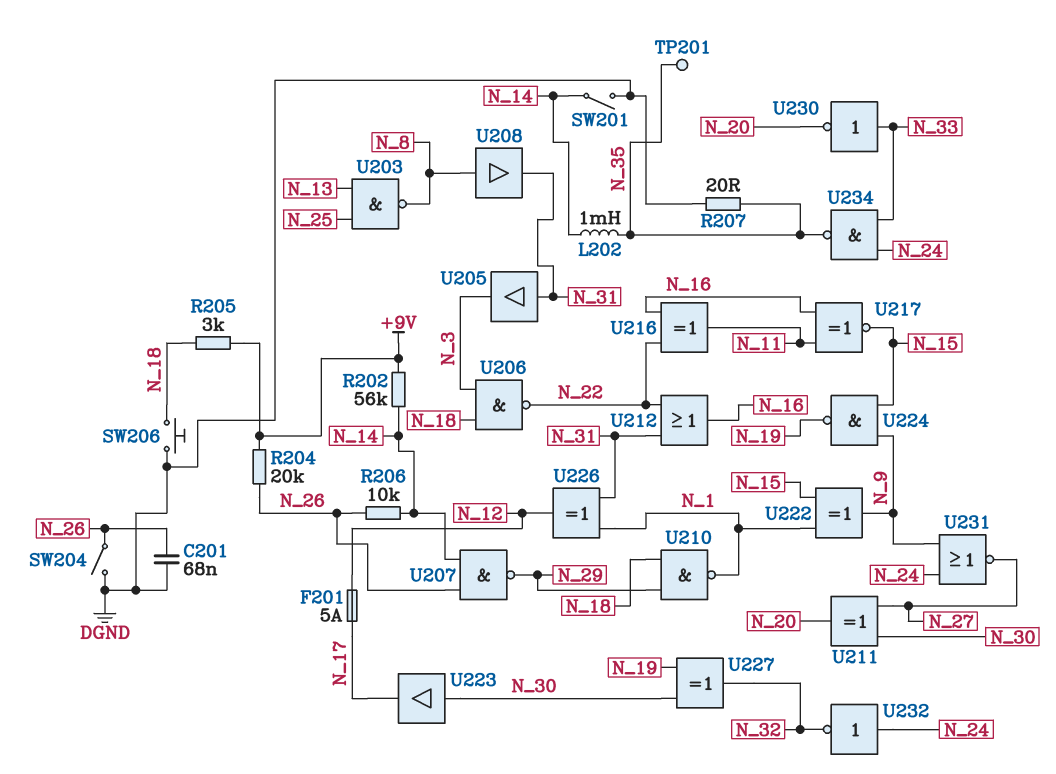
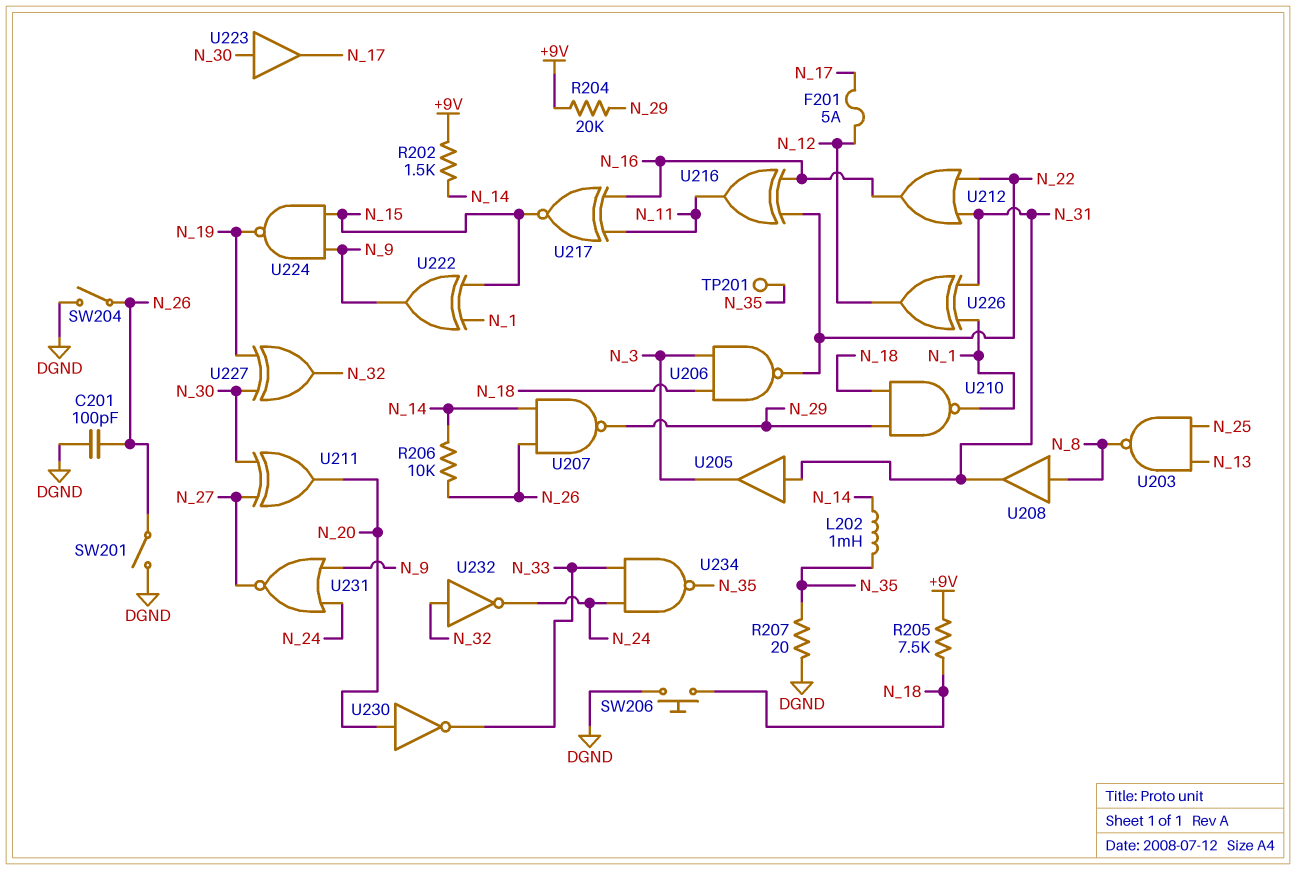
C201: 68nF (DGND, N_26) -> 100pF (DGND, N_26)
R202: 56k (+9V, N_14) -> 1.5k (+9V, N_14)
R204: 20k (+9V, N_26) -> 20k (+9V, N_29)
R205: 3k (+9V, N_18) -> 7.5k (+9V, N_18)
SW201: switch (DGND, N_14) -> switch (DGND, N_26)
U230: NOT (in N_33, out N_20) -> NOT (in N_20, out N_33)
U232: NOT (in N_24, out N_32) -> NOT (in N_32, out N_24)

